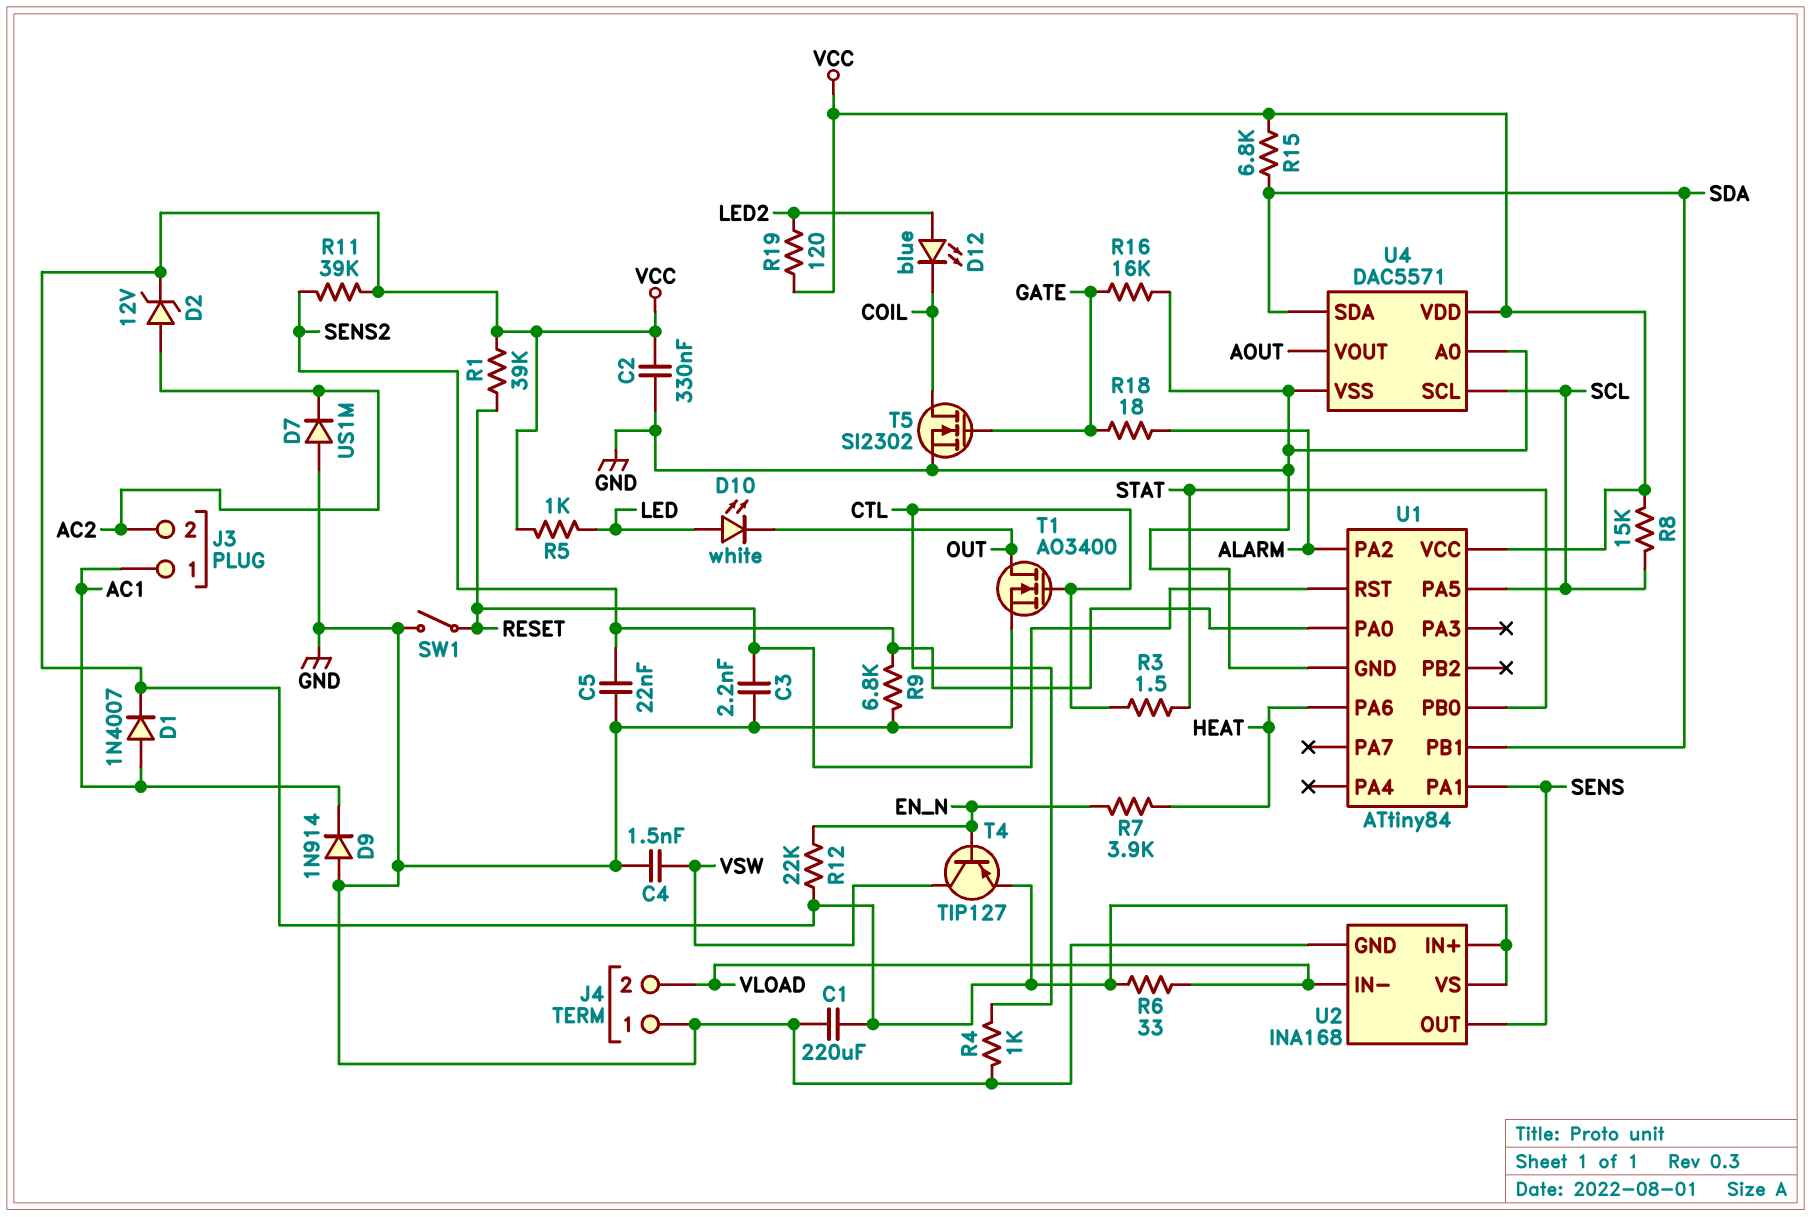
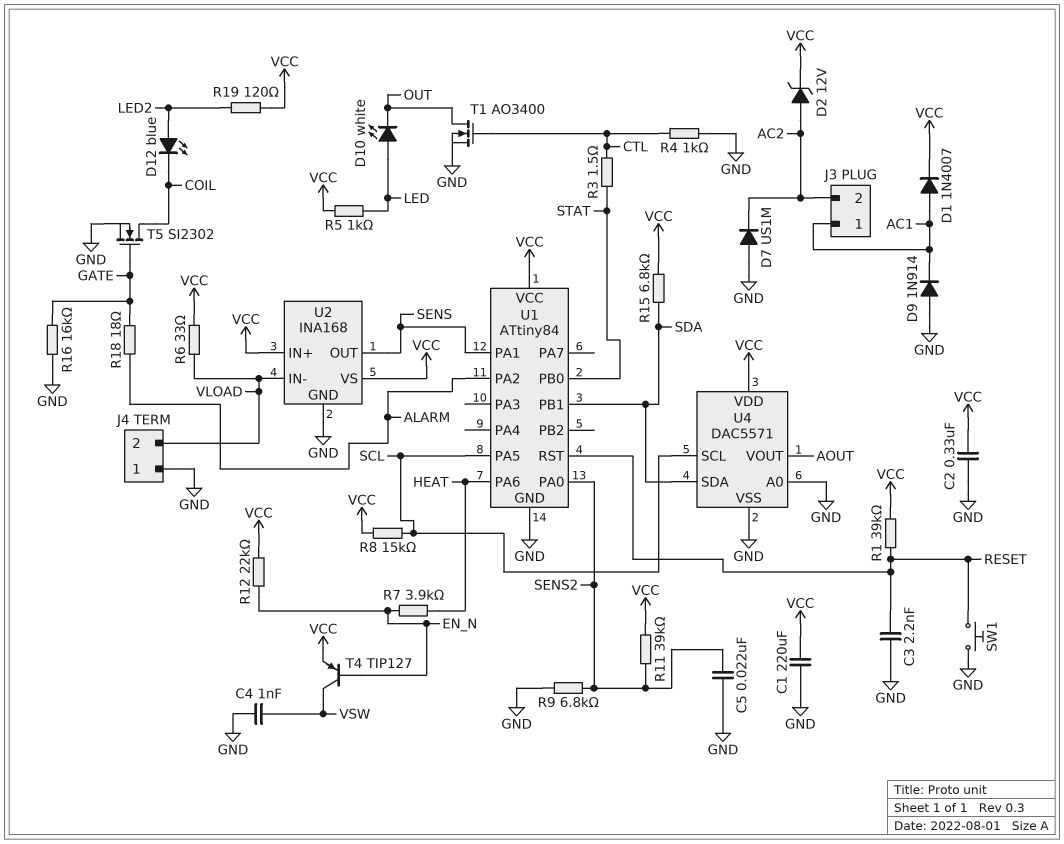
C4: 1.5nF (GND, VSW) -> 1nF (GND, VSW)
SW1: switch (GND, RESET) -> button (GND, RESET)

